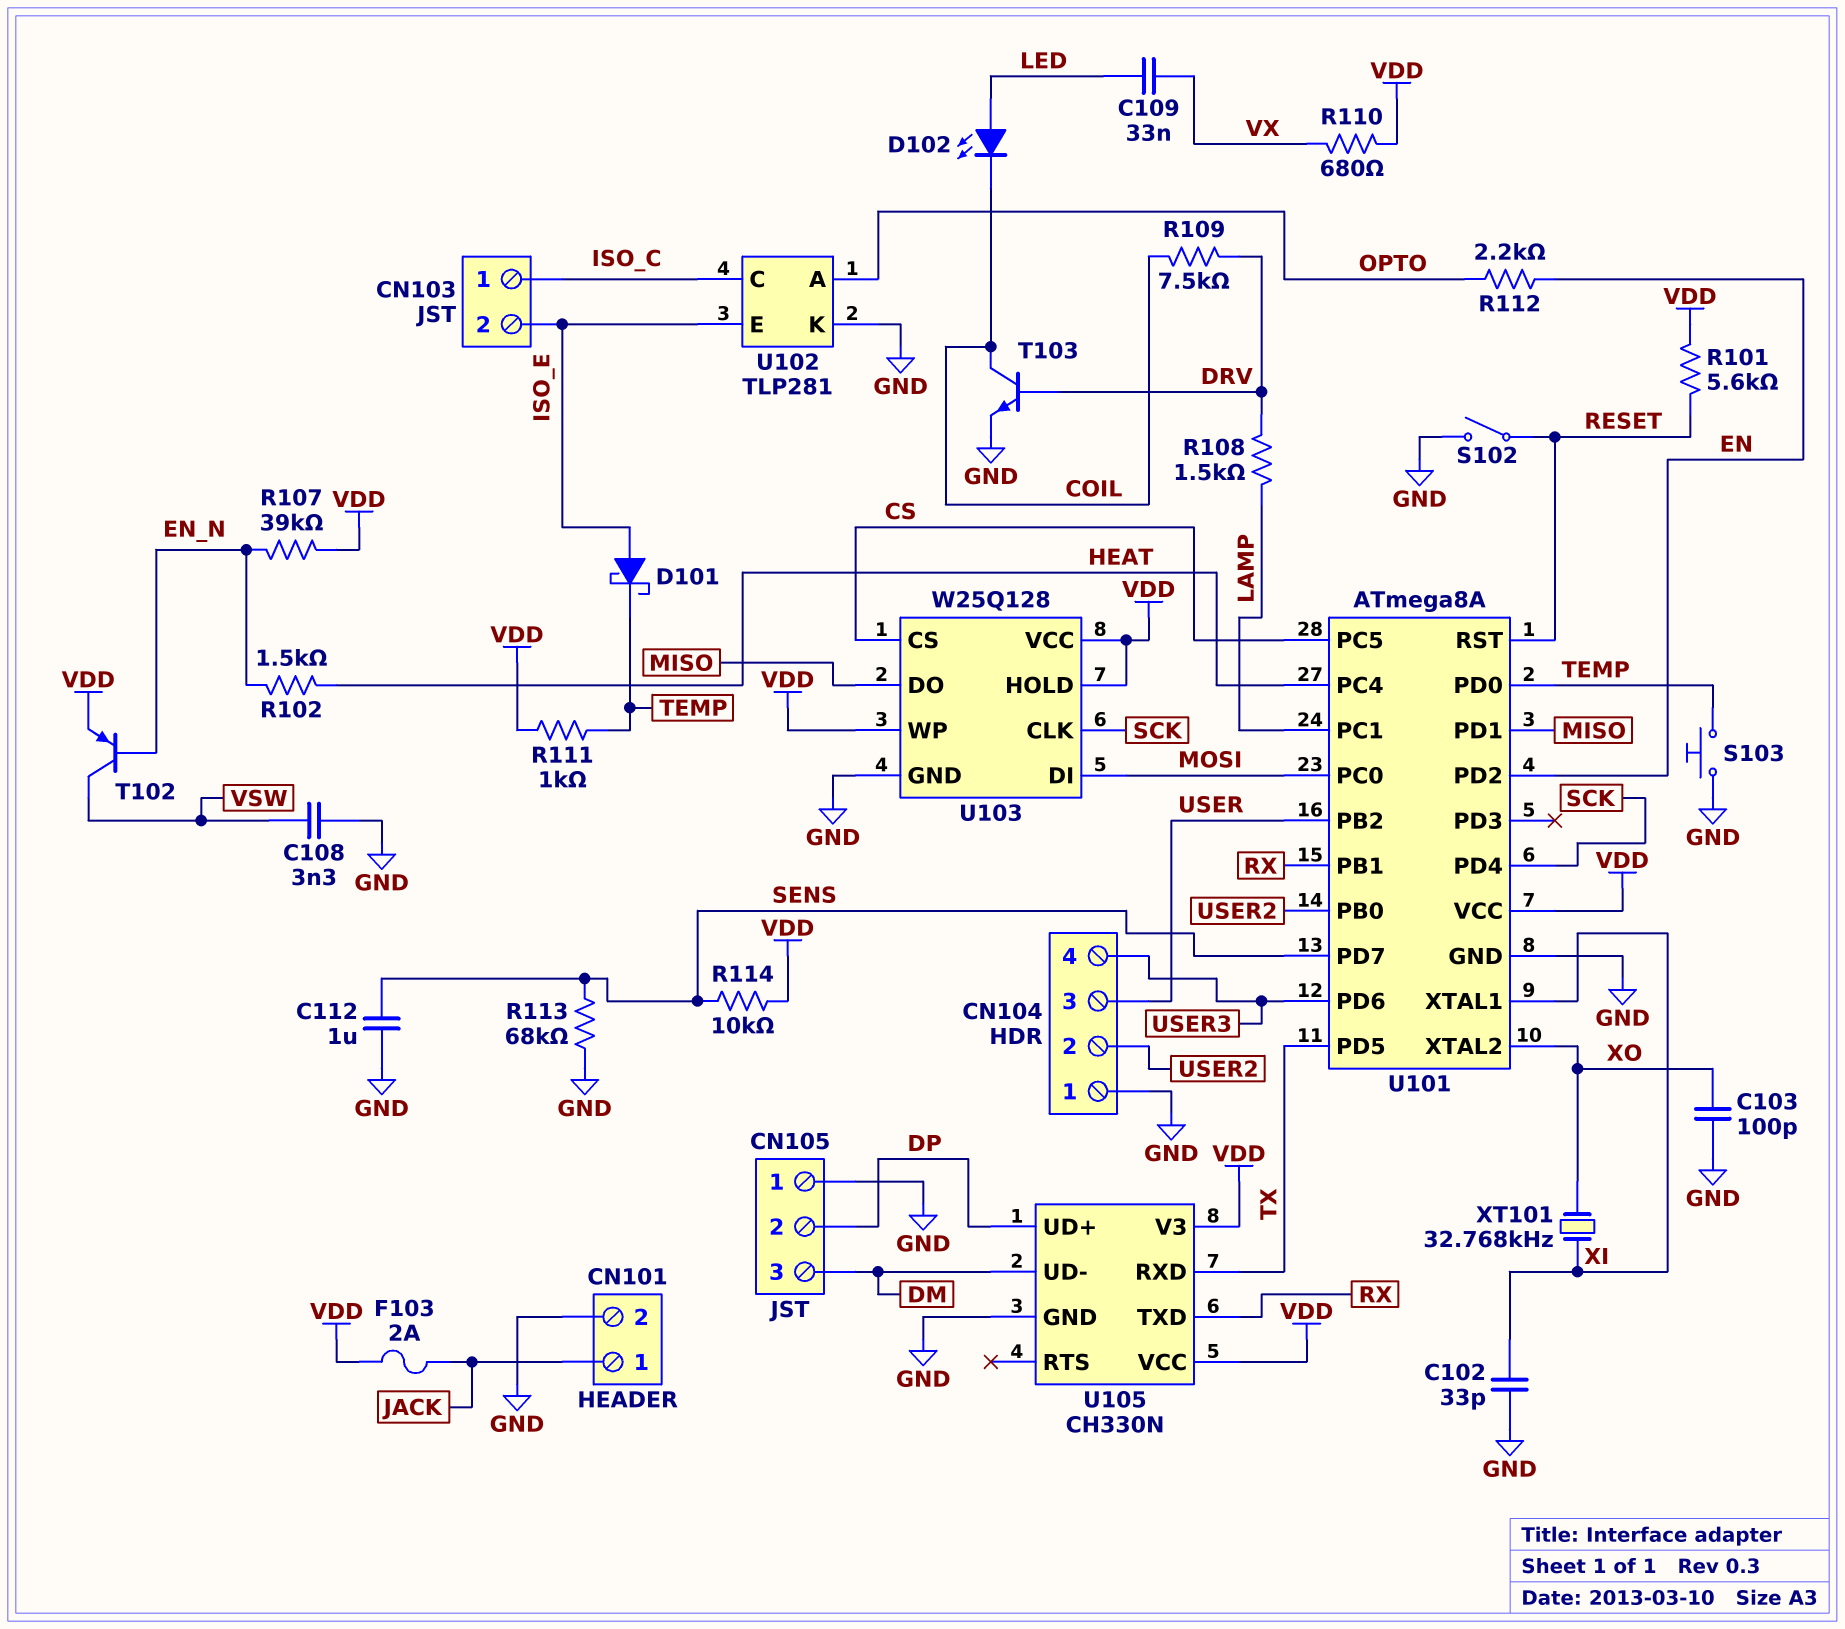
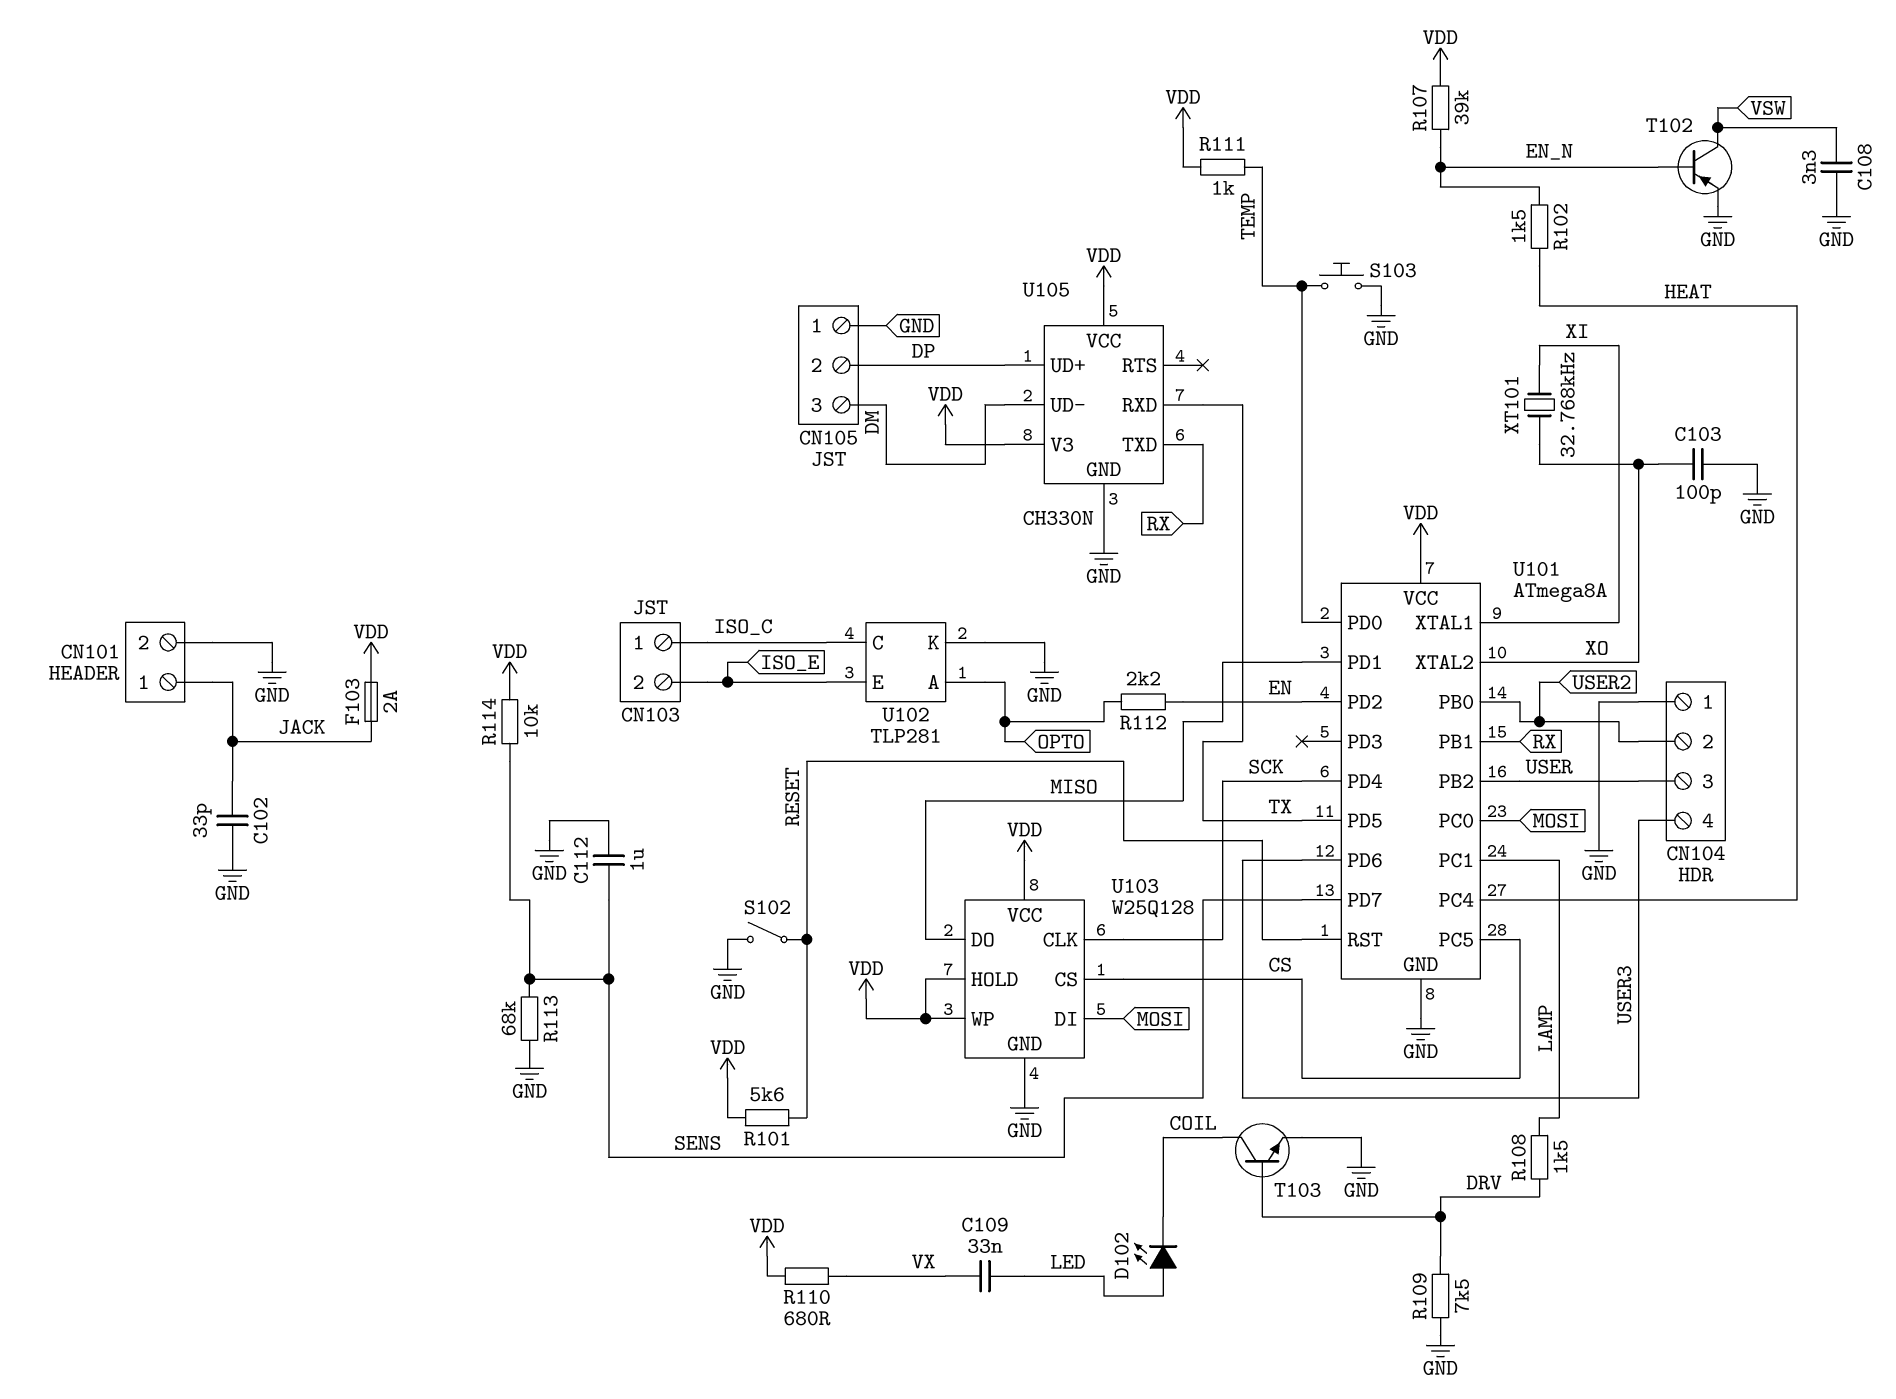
C102: 33pF (GND, XI) -> 33pF (GND, JACK)
D101: schottky (A ISO_E, K TEMP) -> none
R109: 7.5k (COIL, DRV) -> 7.5k (DRV, GND)
T102: PNP (B EN_N, C VSW, E VDD) -> PNP (B EN_N, C VSW, E GND)

